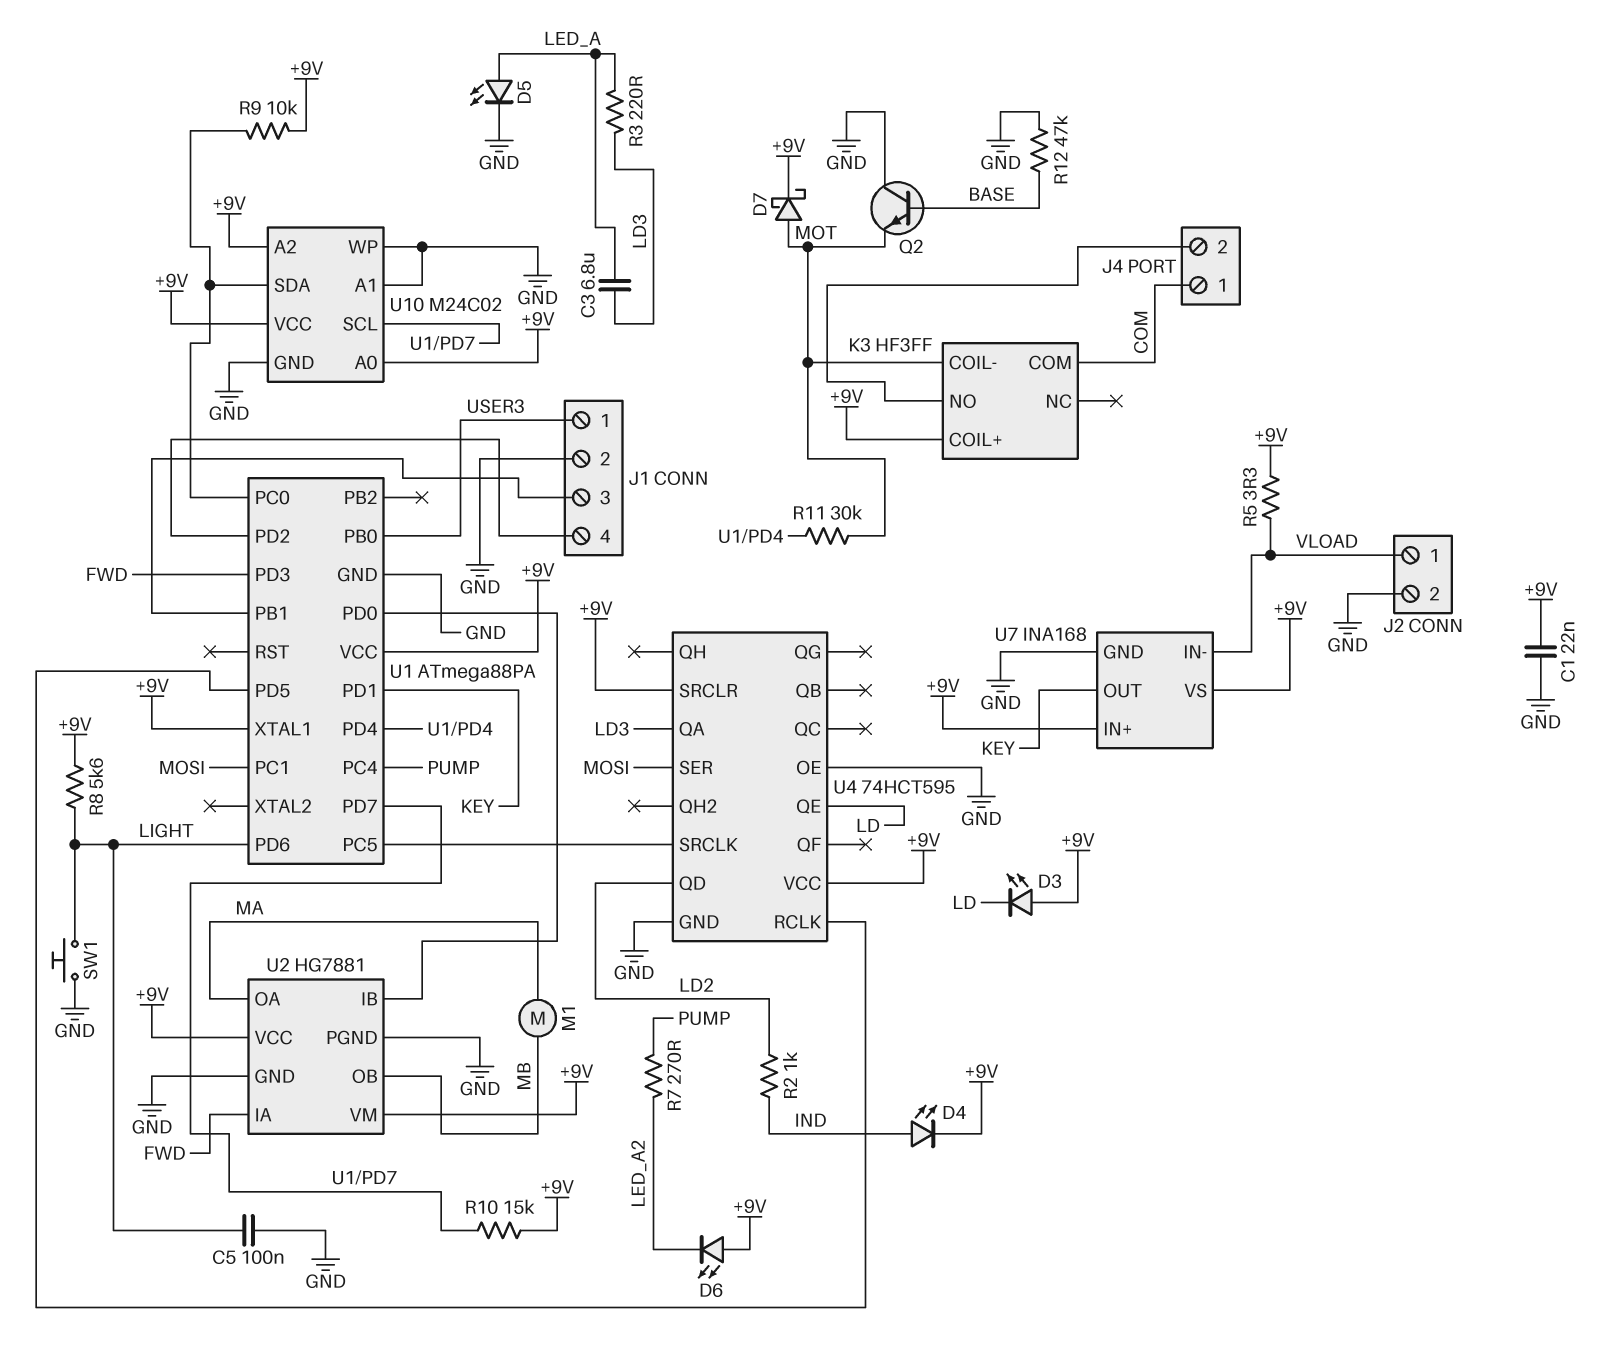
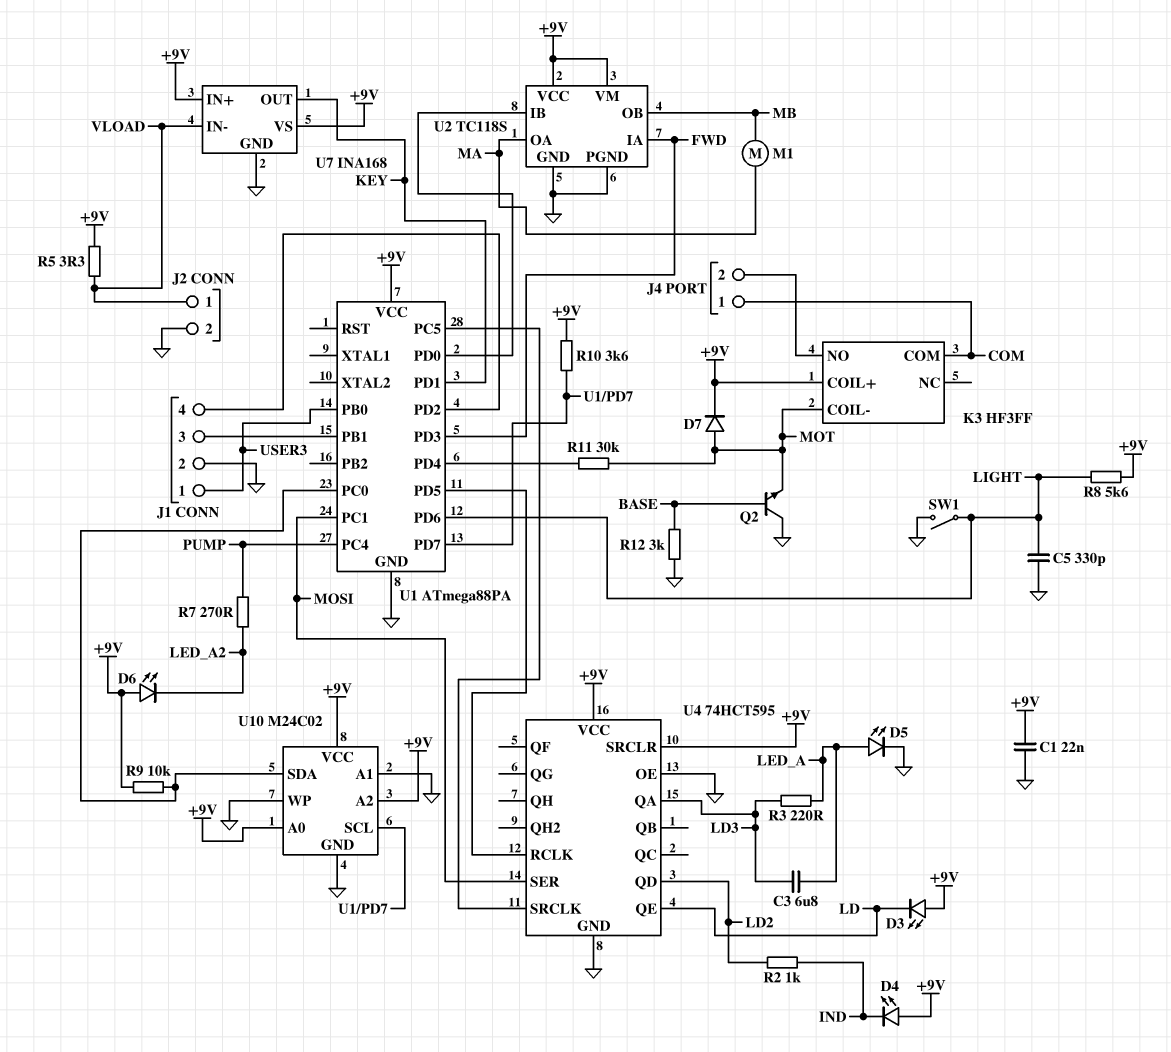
C5: 100nF (GND, LIGHT) -> 330pF (GND, LIGHT)
D4: LED (A IND, K +9V) -> LED (A +9V, K IND)
D7: schottky (A MOT, K +9V) -> diode (A MOT, K +9V)
R10: 15k (+9V, U1/PD7) -> 3.6k (+9V, U1/PD7)
R12: 47k (BASE, GND) -> 3k (BASE, GND)
SW1: button (GND, LIGHT) -> switch (GND, LIGHT)
U1 pin XTAL1: +9V -> none
U2: HG7881 -> TC118S

